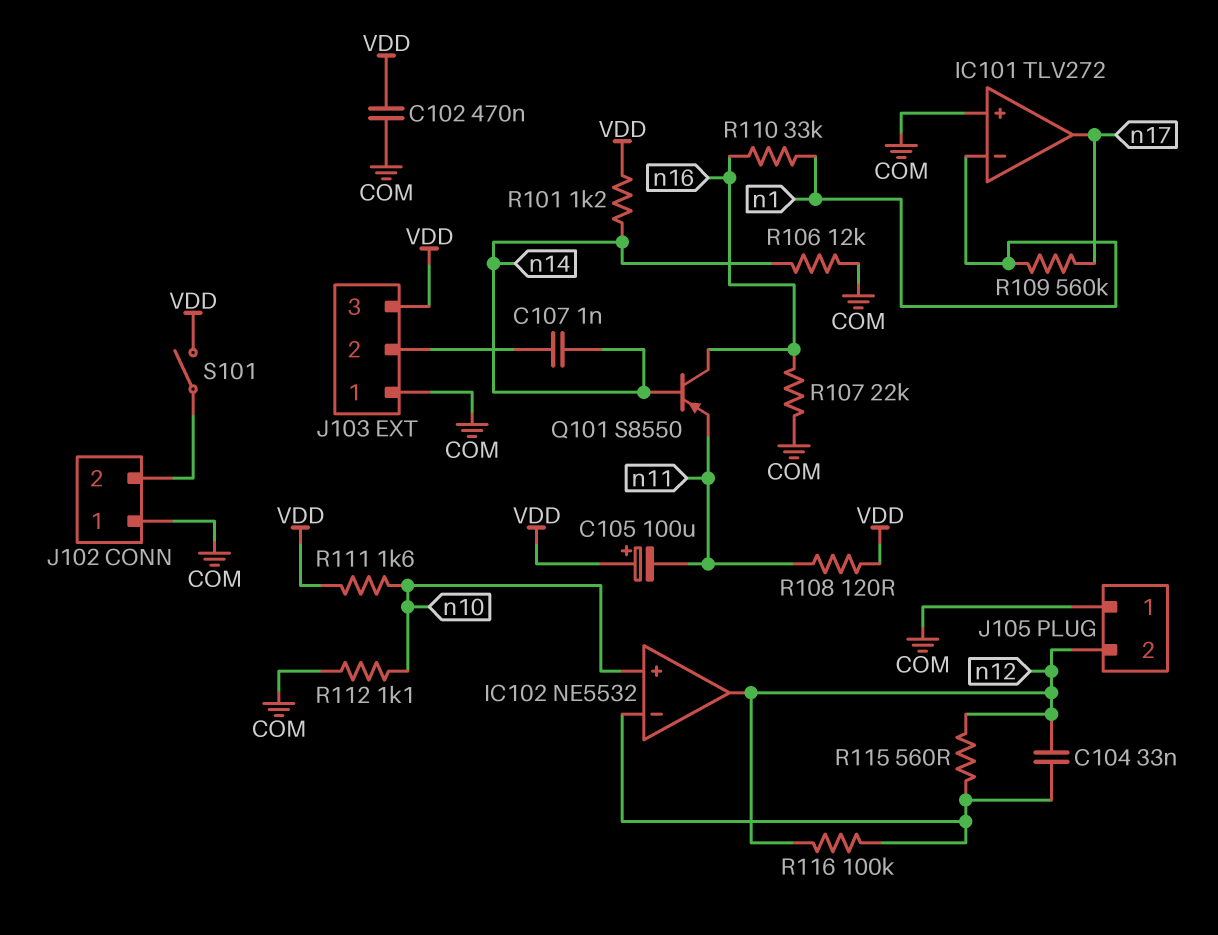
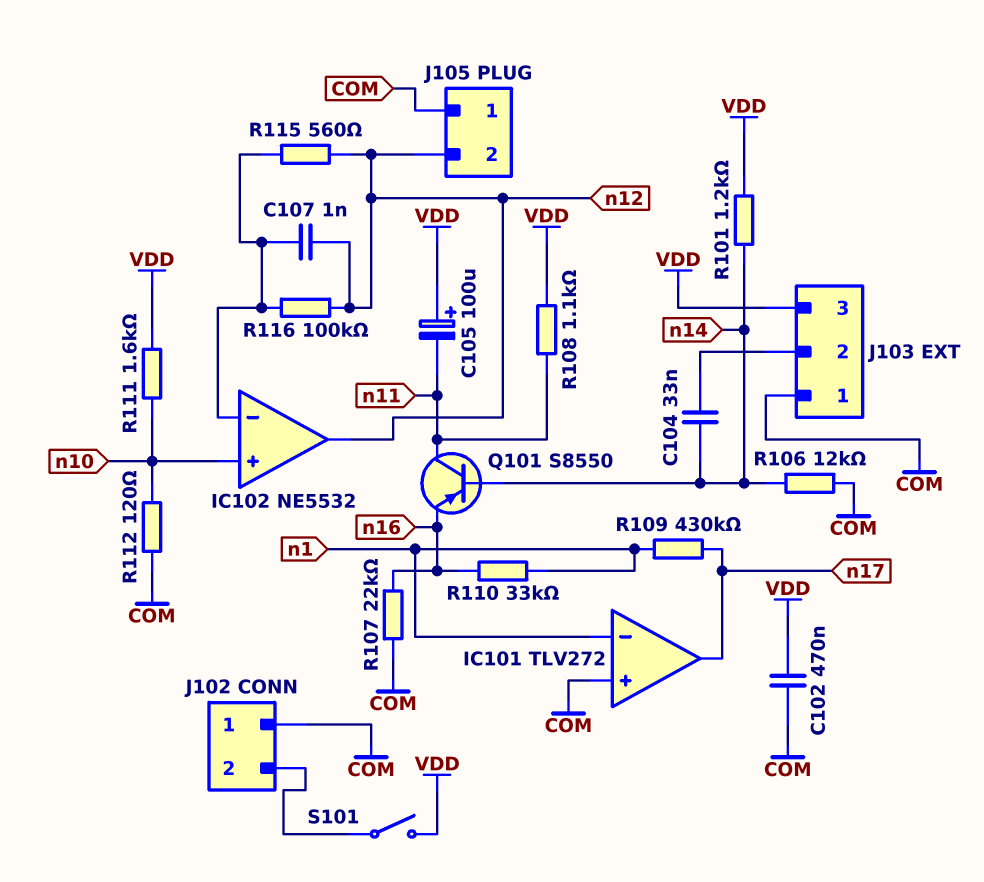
C104: 33nF (IC102/in-, n12) -> 33nF (J103/2, n14)
C107: 1nF (J103/2, n14) -> 1nF (IC102/in-, n12)
Q101: PNP S8550 (B n14, C n16, E n11) -> PNP S8550 (B n14, C n11, E n16)
R108: 120 (VDD, n11) -> 1.1k (VDD, n11)
R109: 560k (n1, n17) -> 430k (n1, n17)
R112: 1.1k (COM, n10) -> 120 (COM, n10)

